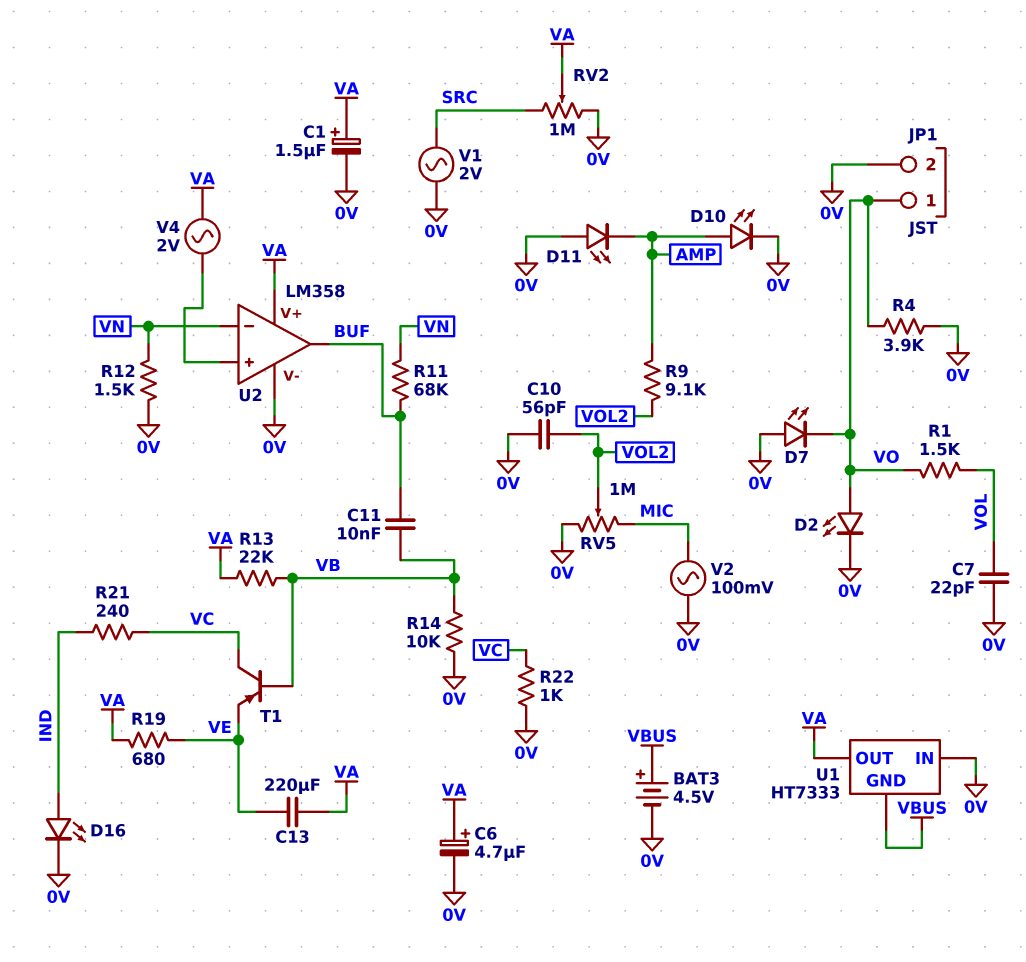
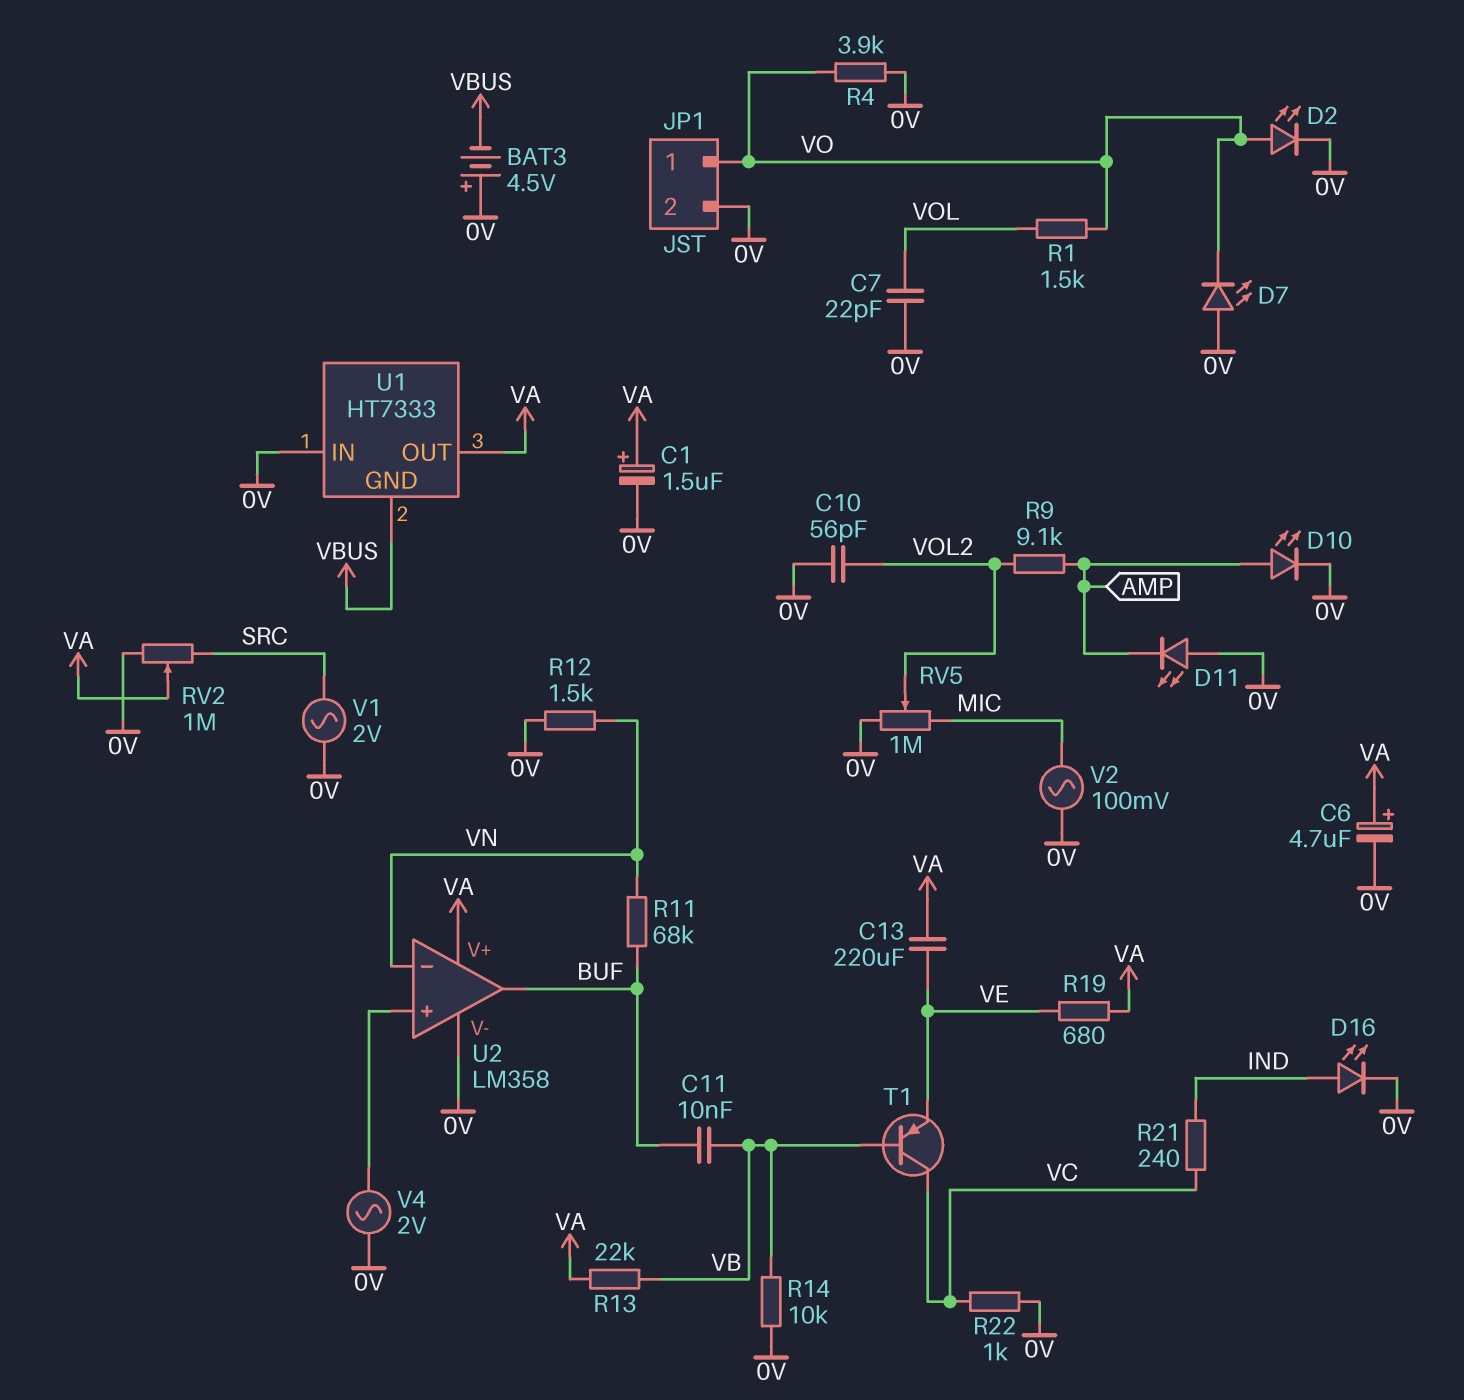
BAT3: 4.5V (plus VBUS, minus 0V) -> 4.5V (plus 0V, minus VBUS)
V4: AC 2V (U2/in+, VA) -> AC 2V (0V, U2/in+)

